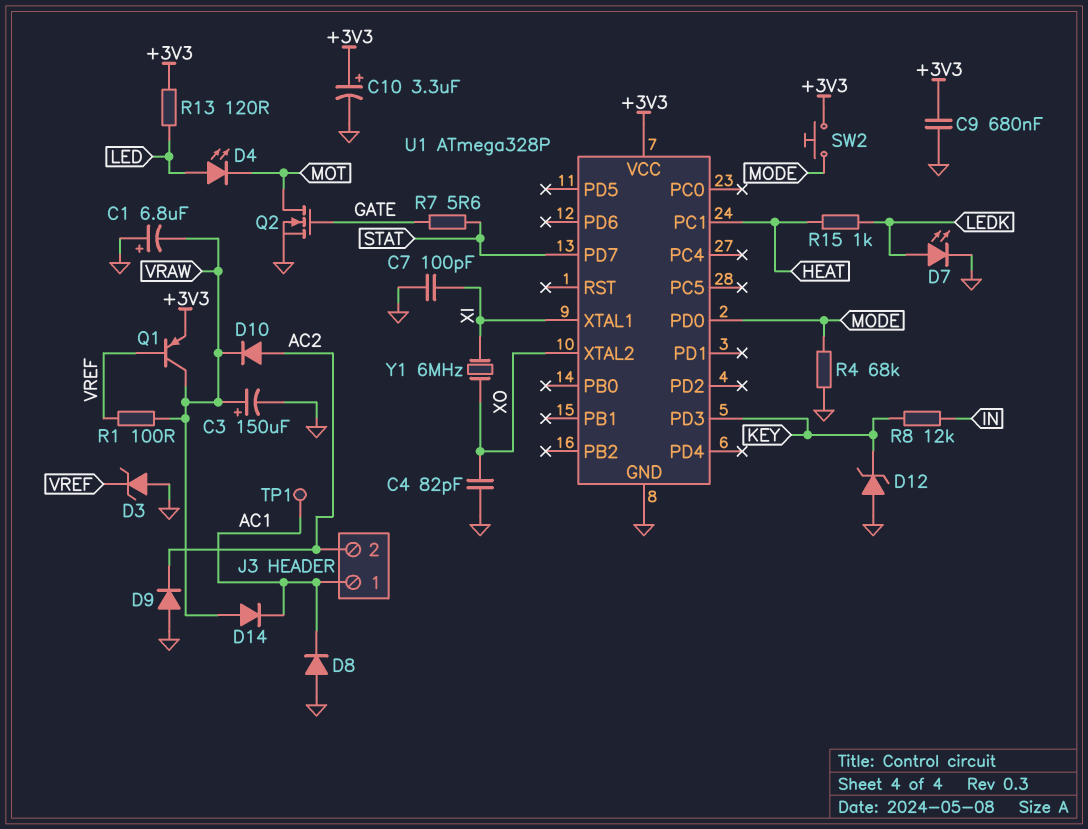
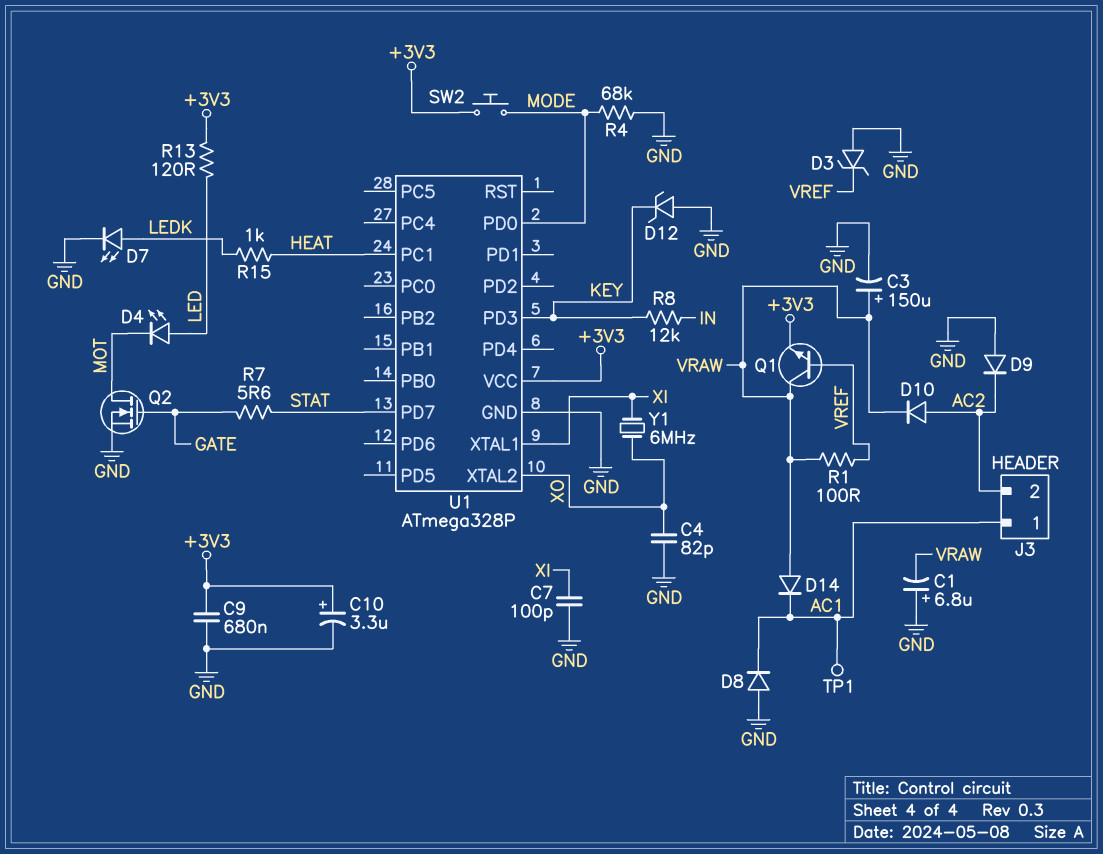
Q1: PNP (B VREF, C VRAW, E +3V3) -> NPN (B VREF, C VRAW, E +3V3)

